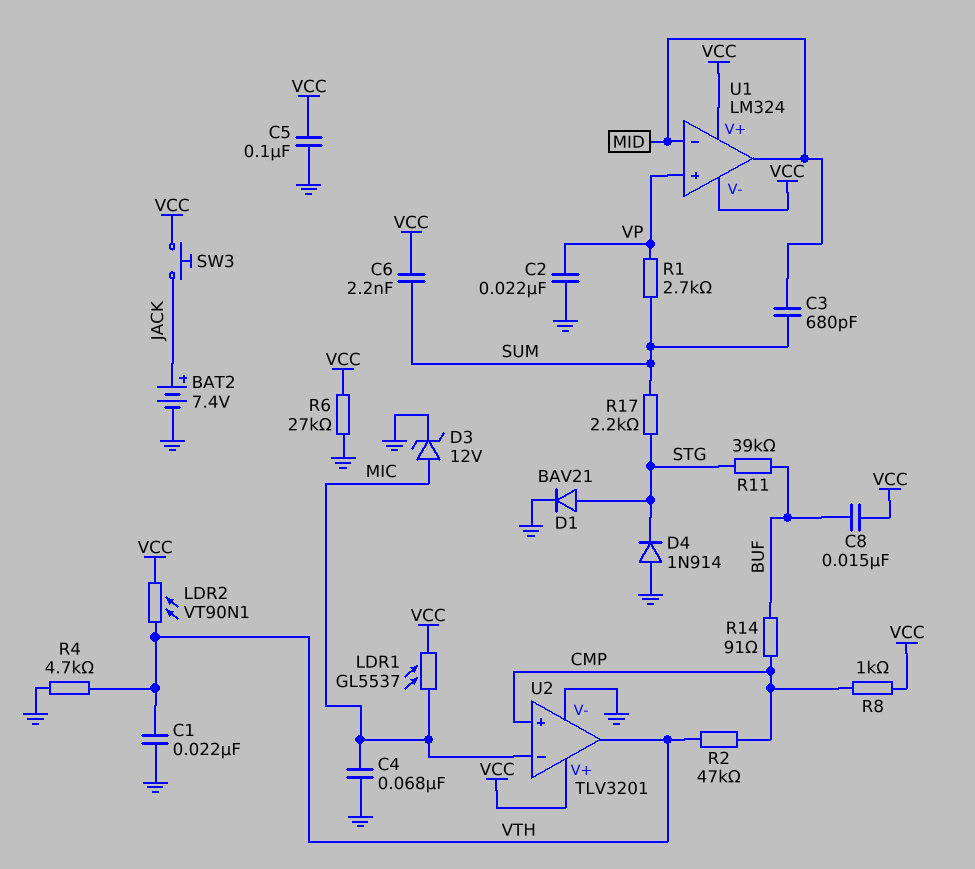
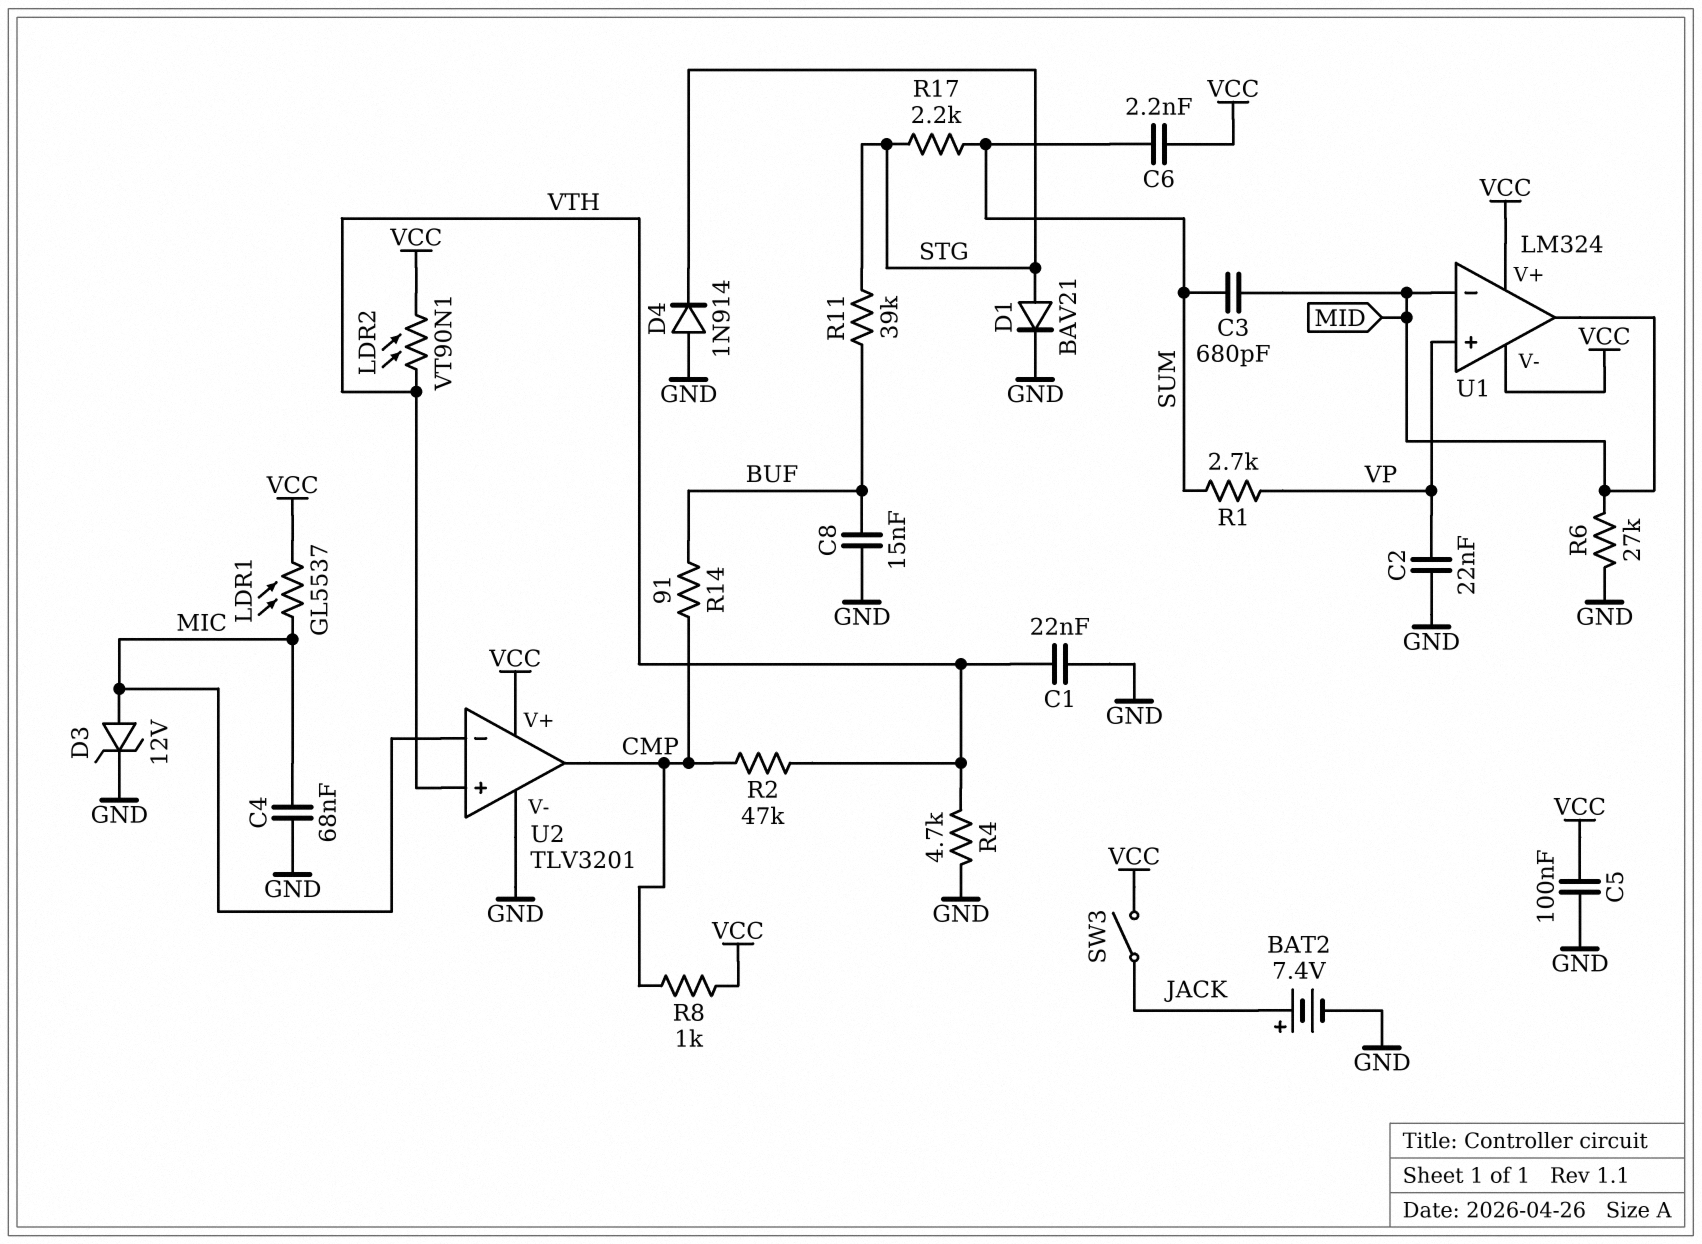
C8: 15nF (BUF, VCC) -> 15nF (BUF, GND)
R6: 27k (GND, VCC) -> 27k (GND, MID)
SW3: button (JACK, VCC) -> switch (JACK, VCC)
U2 pin in+: CMP -> VTH
U2 pin out: VTH -> CMP

